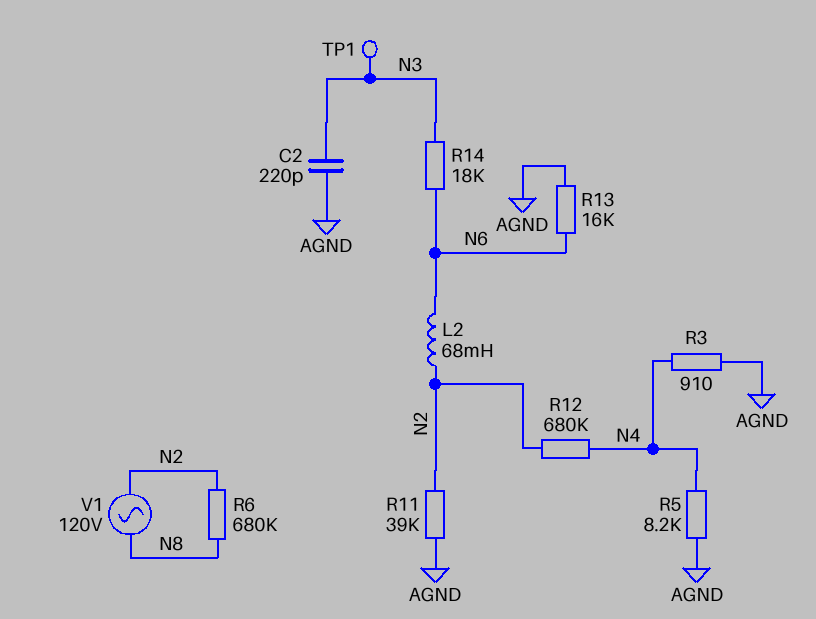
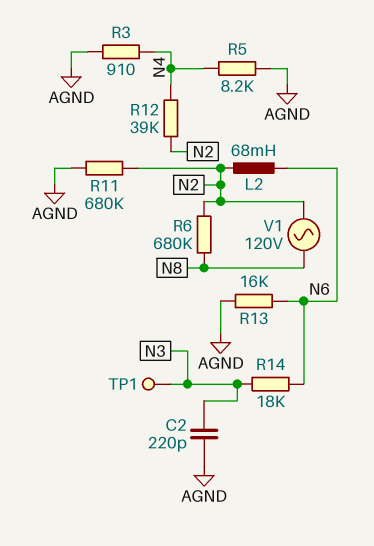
R11: 39k (AGND, N2) -> 680k (AGND, N2)
R12: 680k (N2, N4) -> 39k (N2, N4)

